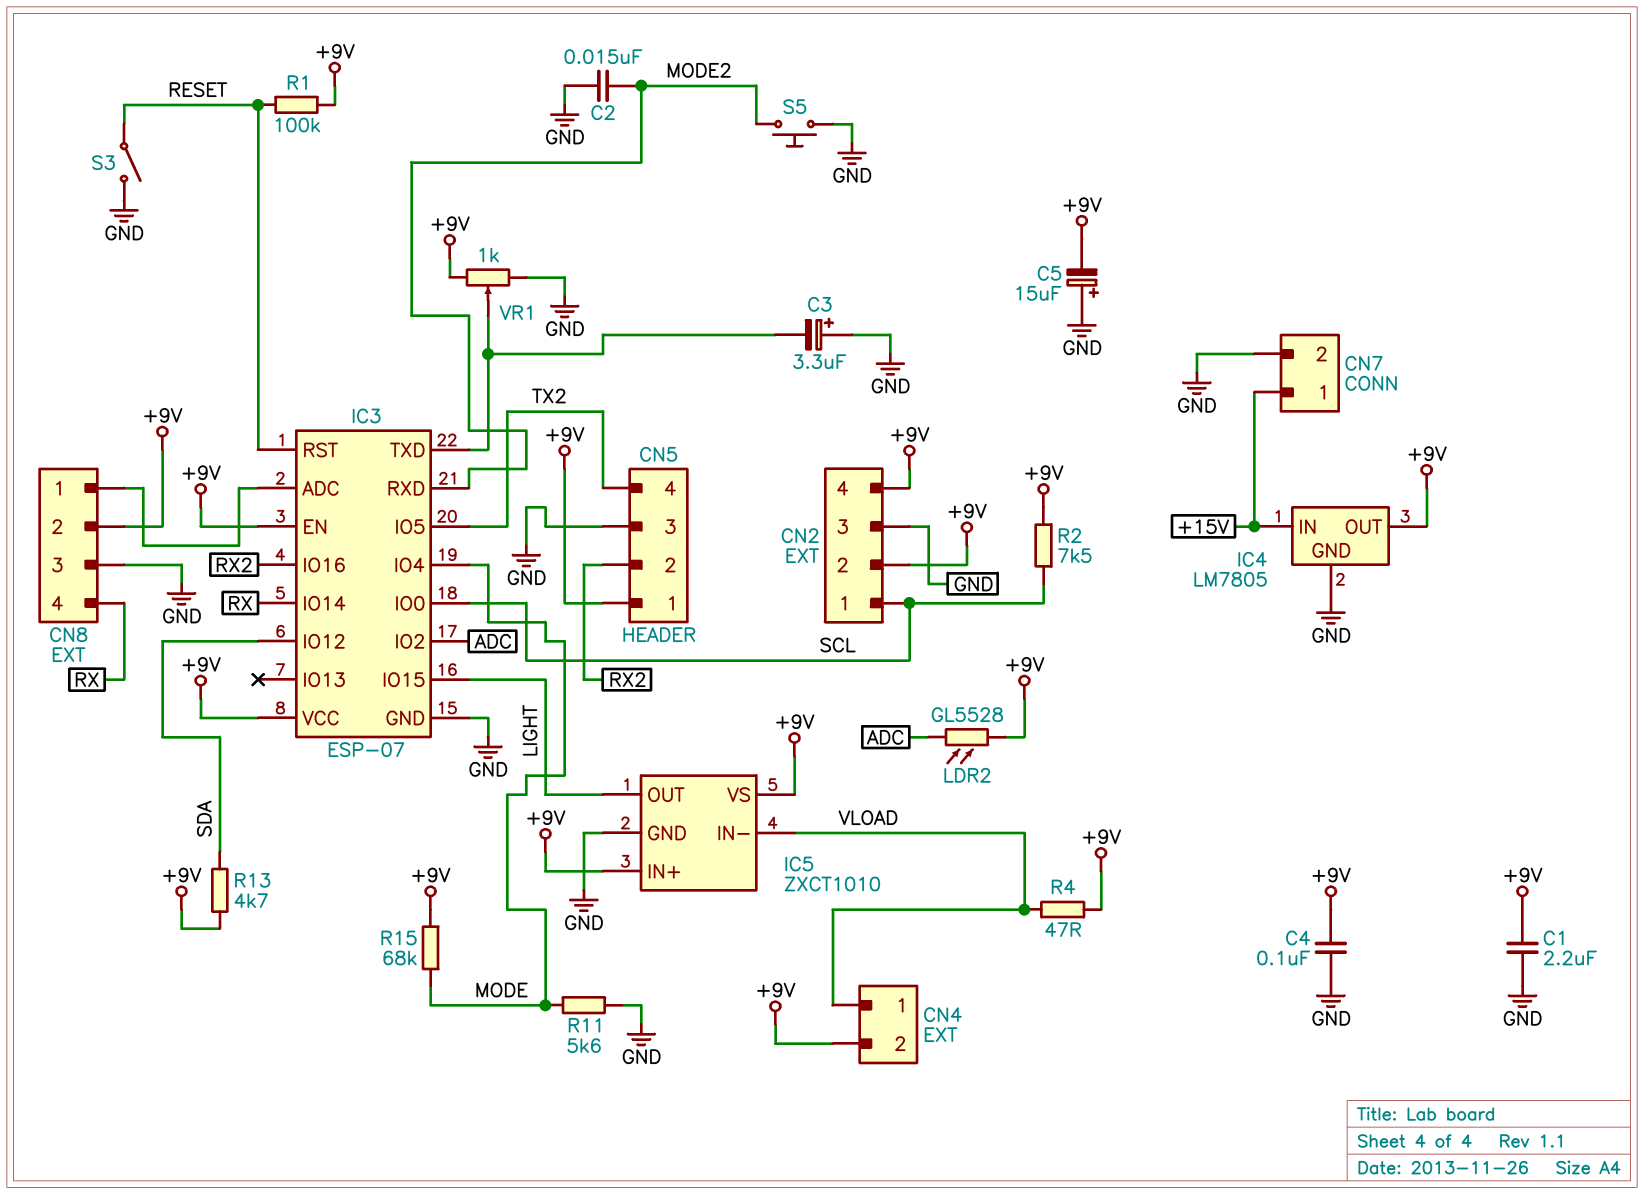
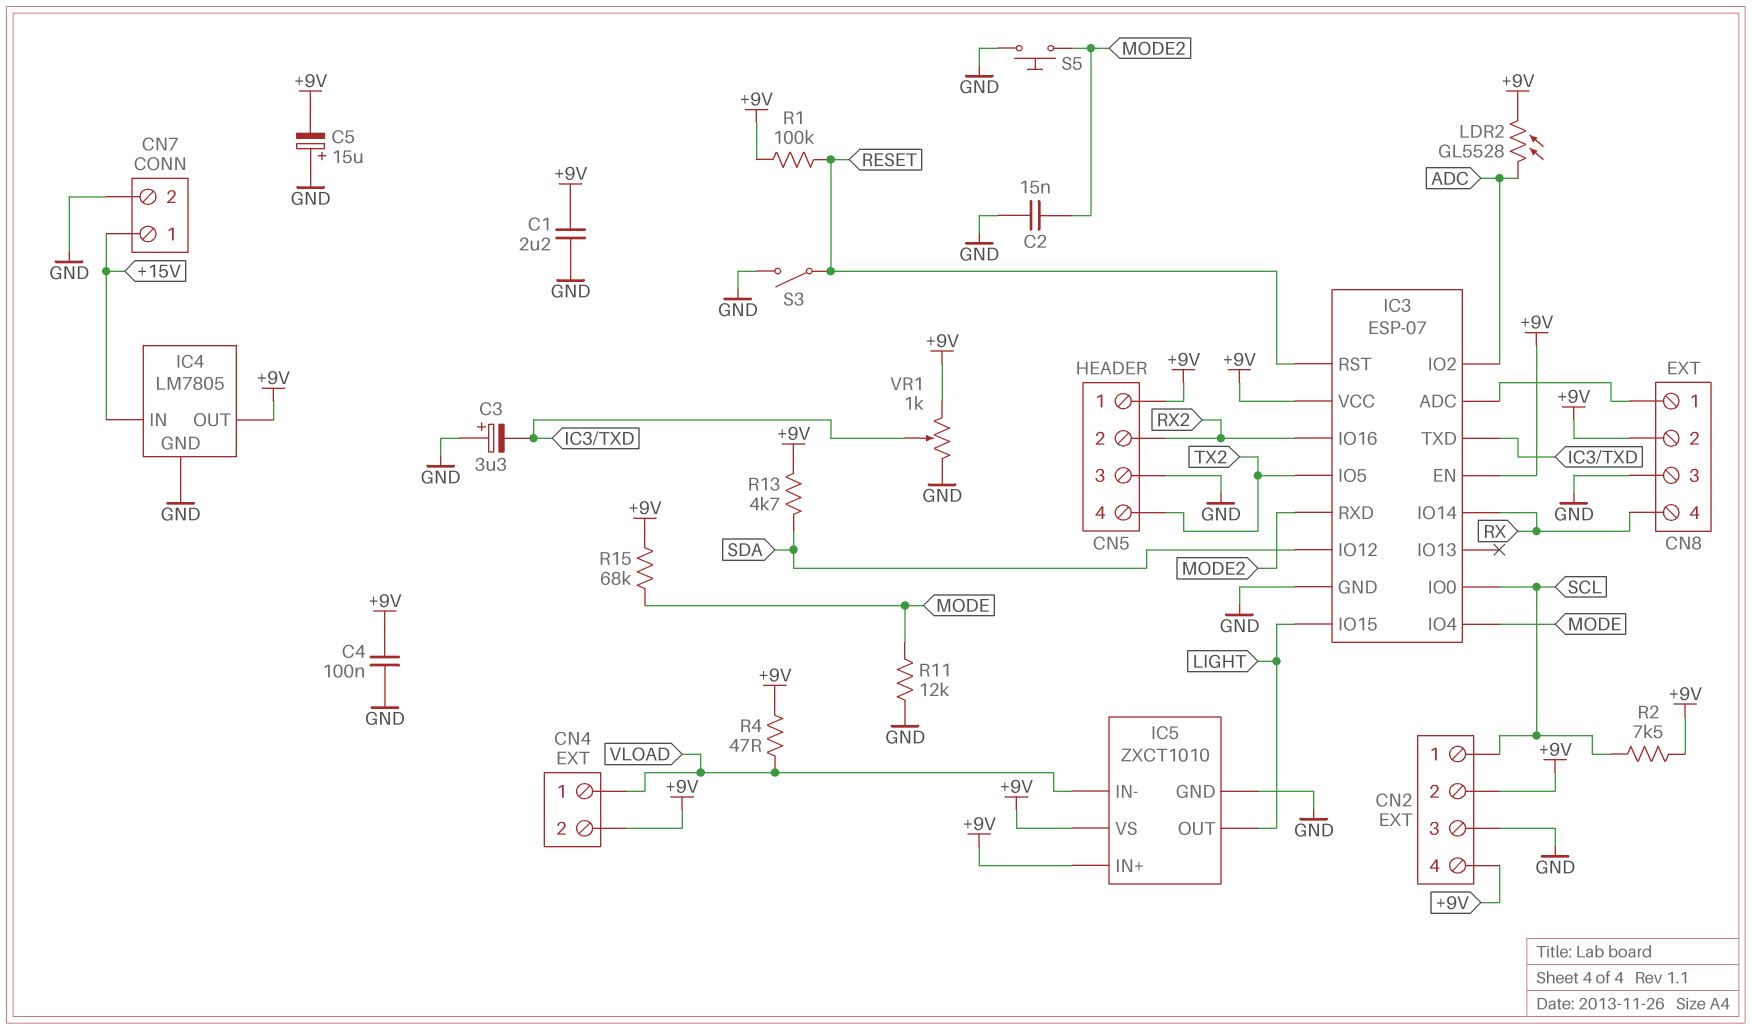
R11: 5.6k (GND, MODE) -> 12k (GND, MODE)

